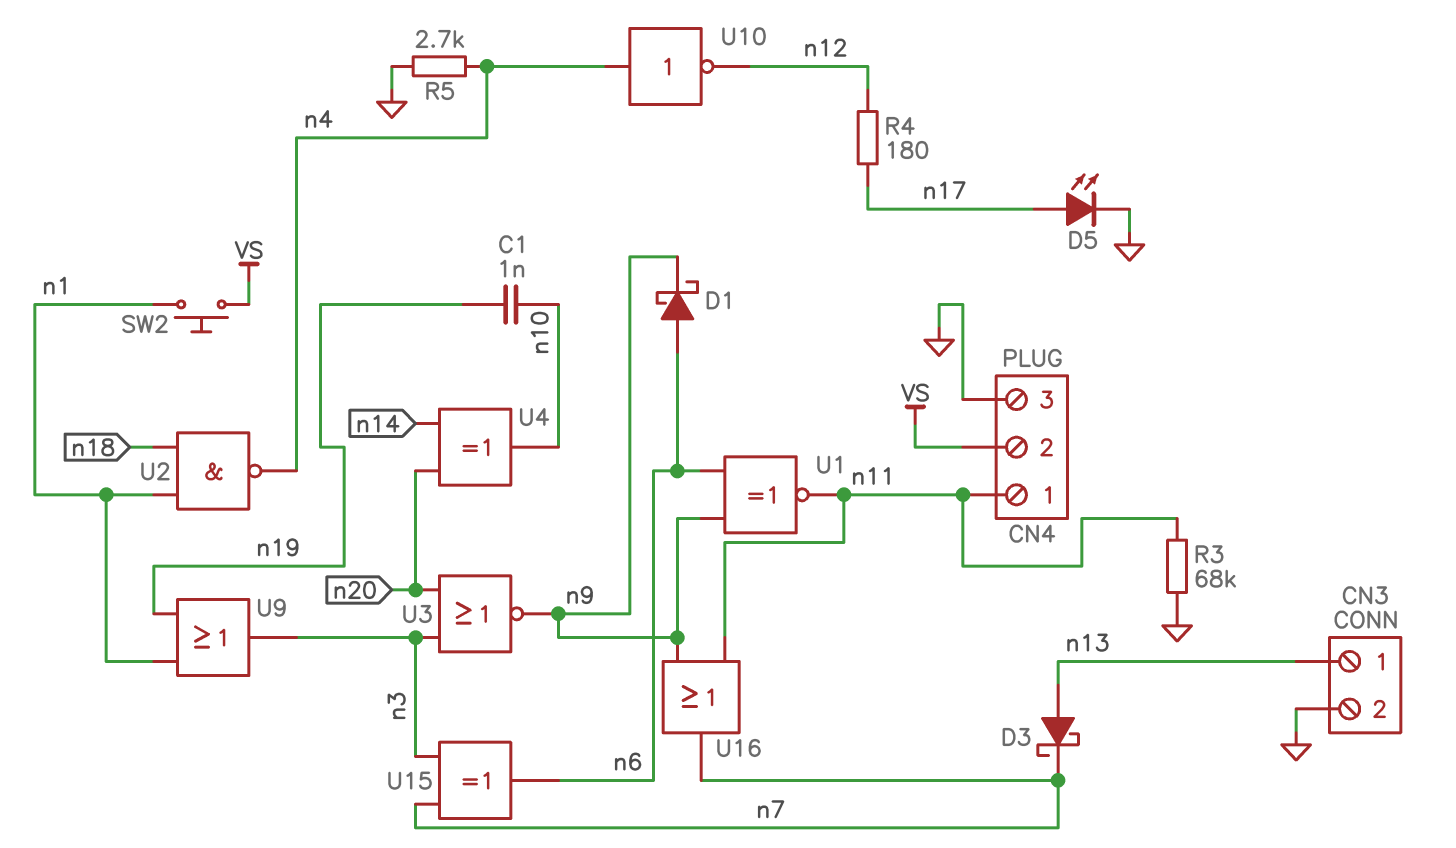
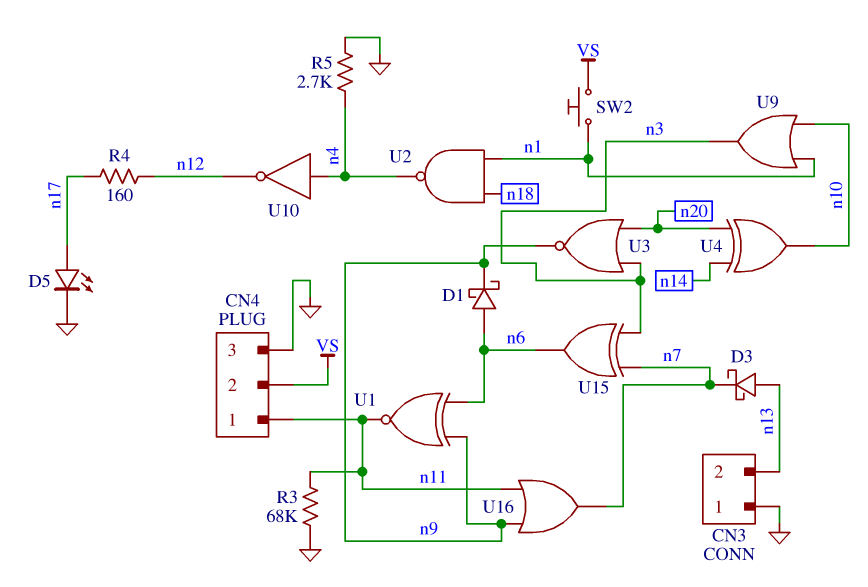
C1: 1nF (n10, n19) -> none
CN3 pin 1: n13 -> GND
CN3 pin 2: GND -> n13
R4: 180 (n12, n17) -> 160 (n12, n17)
U9: OR (in n1, in n19, out n3) -> OR (in n1, in n10, out n3)

